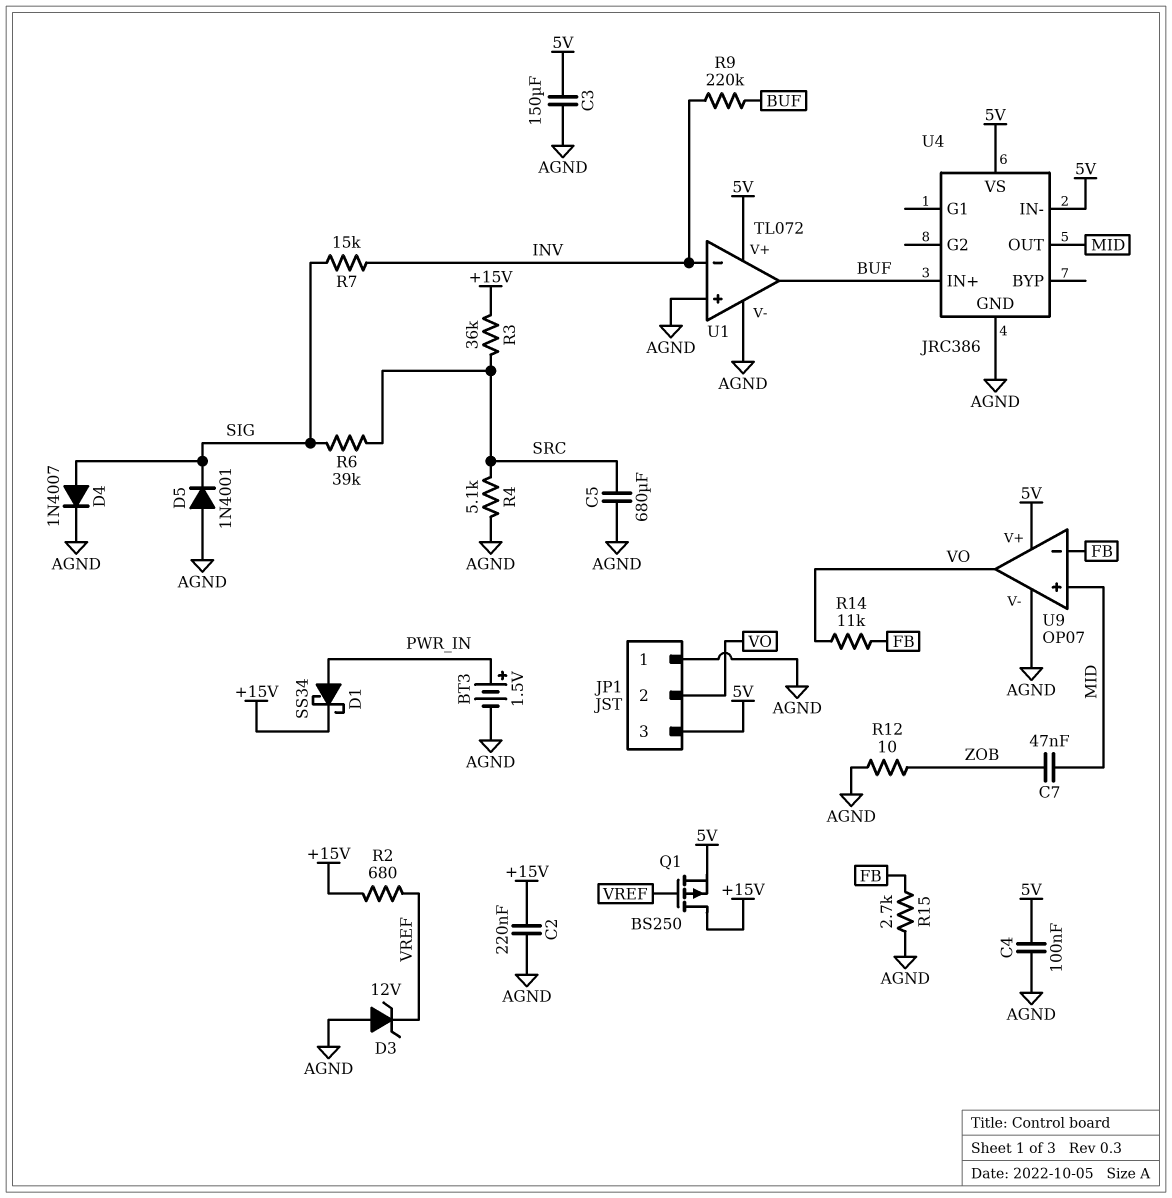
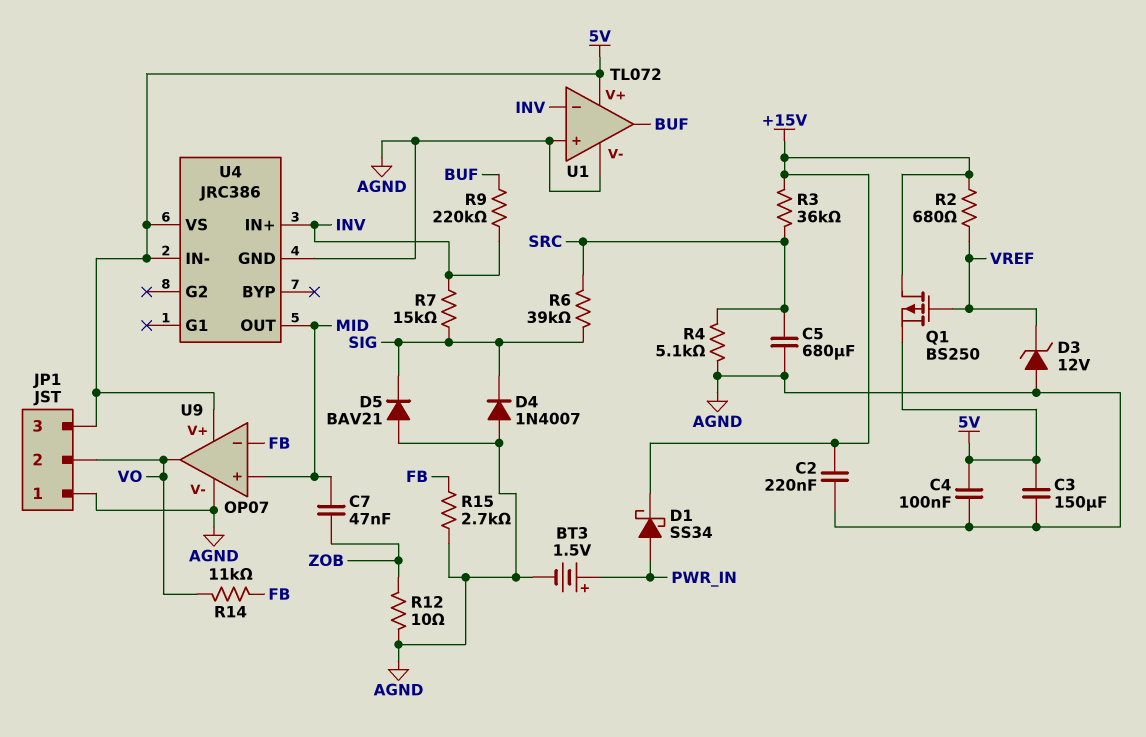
D4: diode 1N4007 (A SIG, K AGND) -> diode 1N4007 (A AGND, K SIG)
D5: diode 1N4001 (A AGND, K SIG) -> diode BAV21 (A AGND, K SIG)
U4 pin IN+: BUF -> INV

